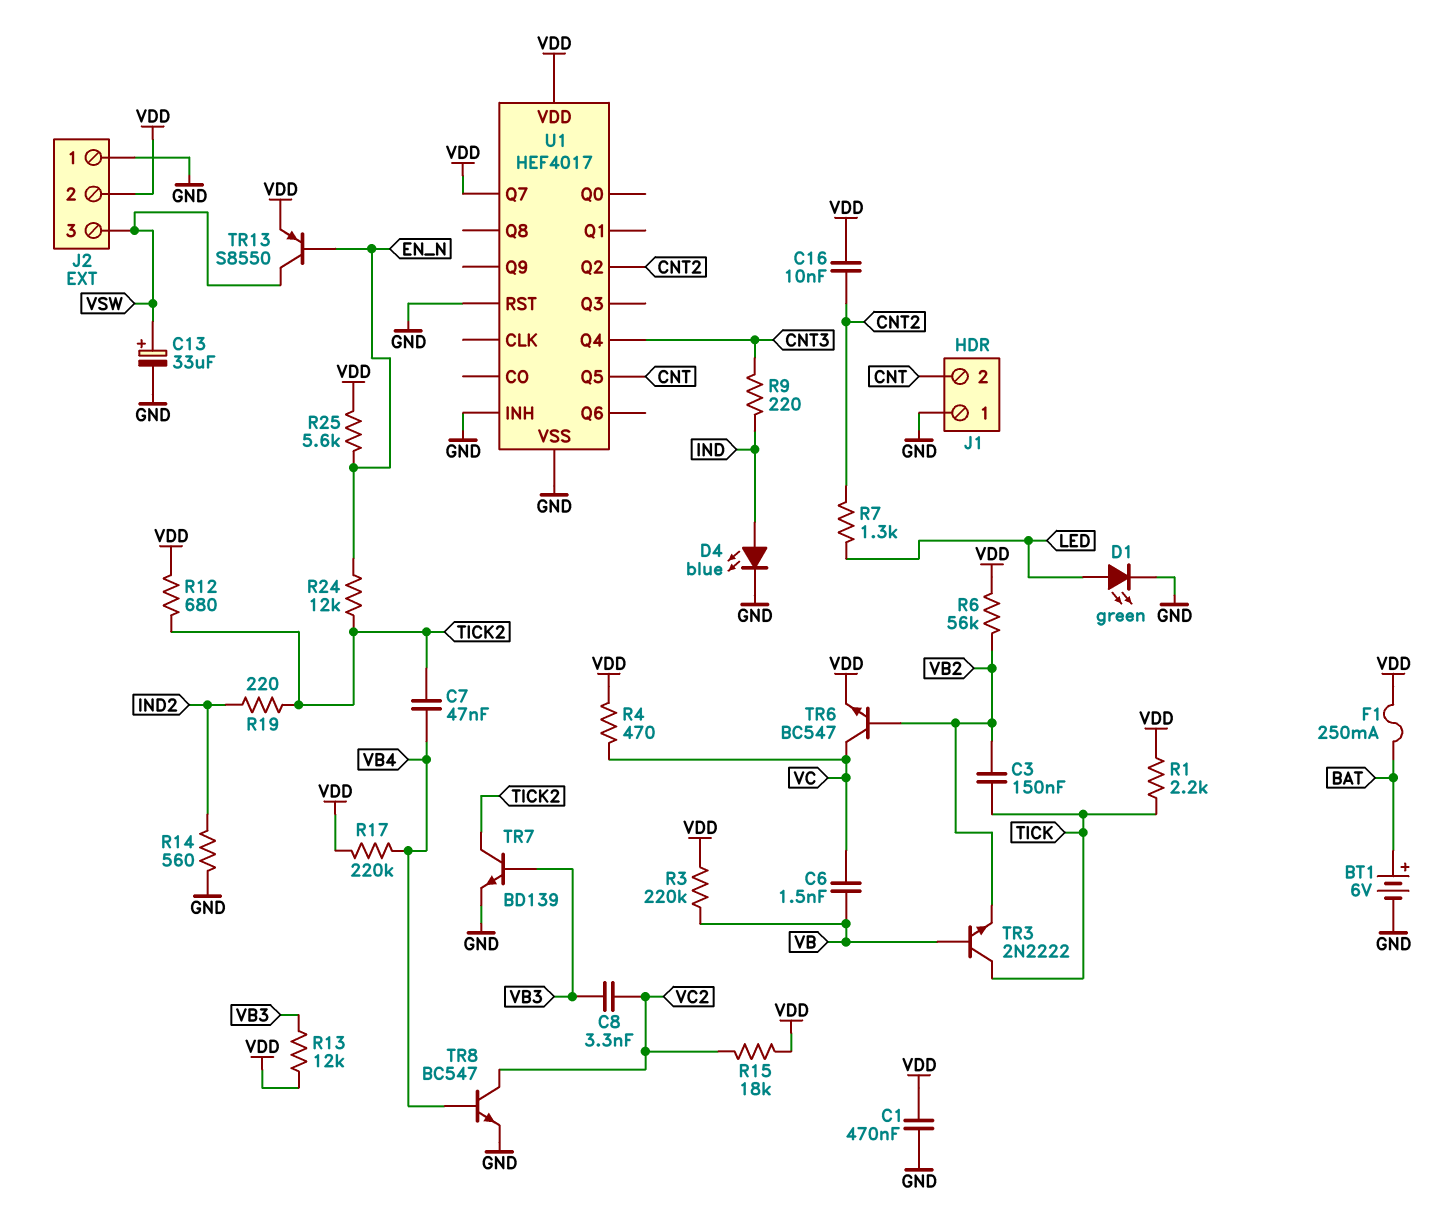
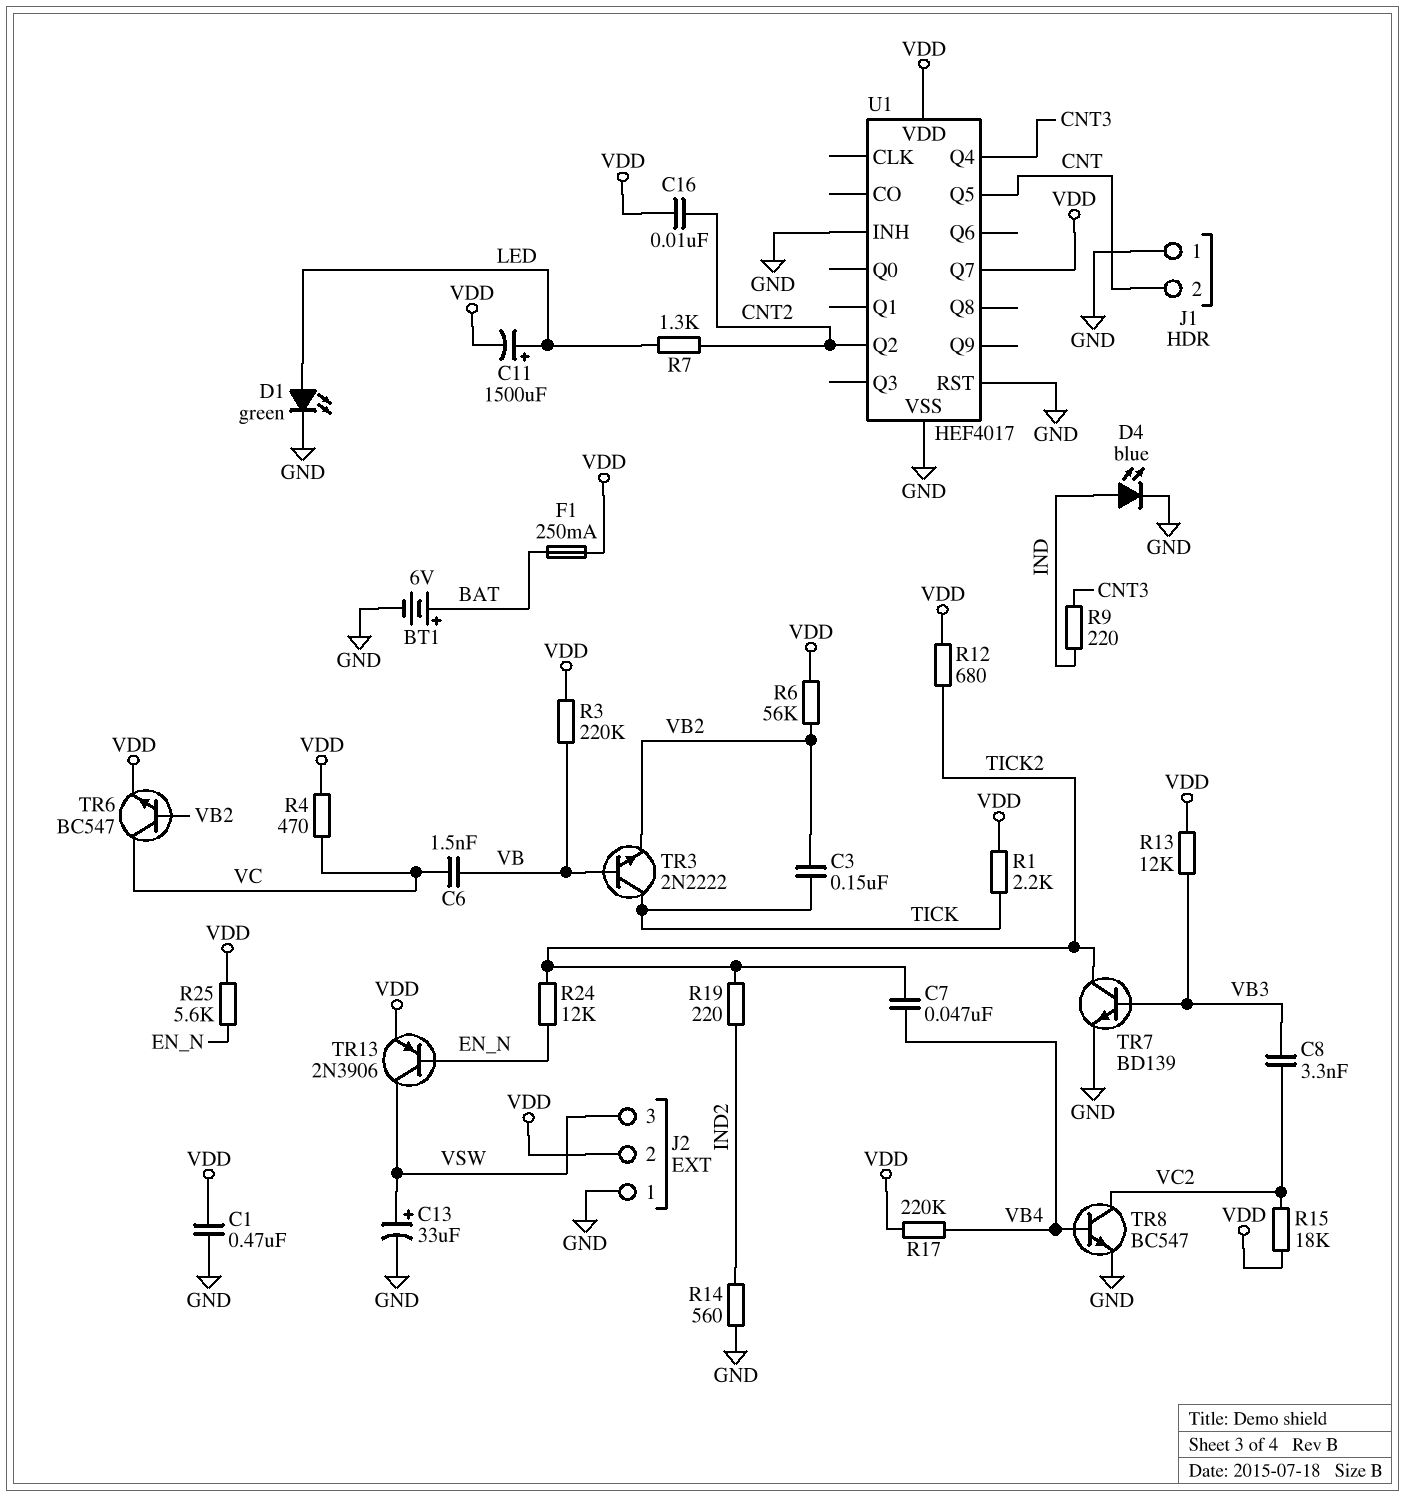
C11: none -> 1500uF (plus LED, minus VDD)
TR13: PNP S8550 (B EN_N, C VSW, E VDD) -> PNP 2N3906 (B EN_N, C VSW, E VDD)

